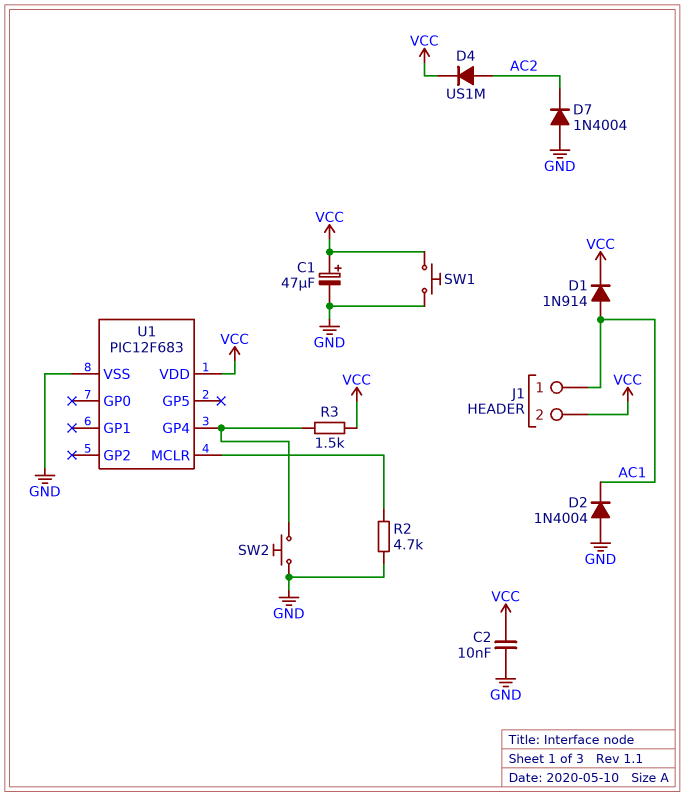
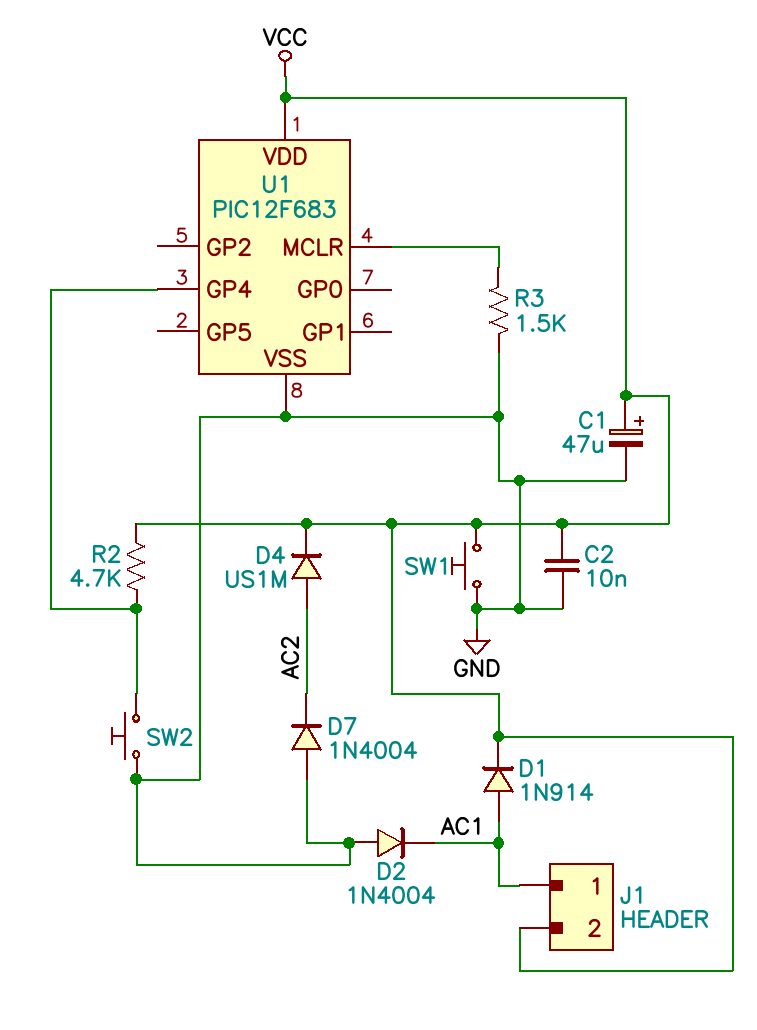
R2: 4.7k (GND, U1/MCLR) -> 4.7k (U1/GP4, VCC)
R3: 1.5k (U1/GP4, VCC) -> 1.5k (GND, U1/MCLR)

